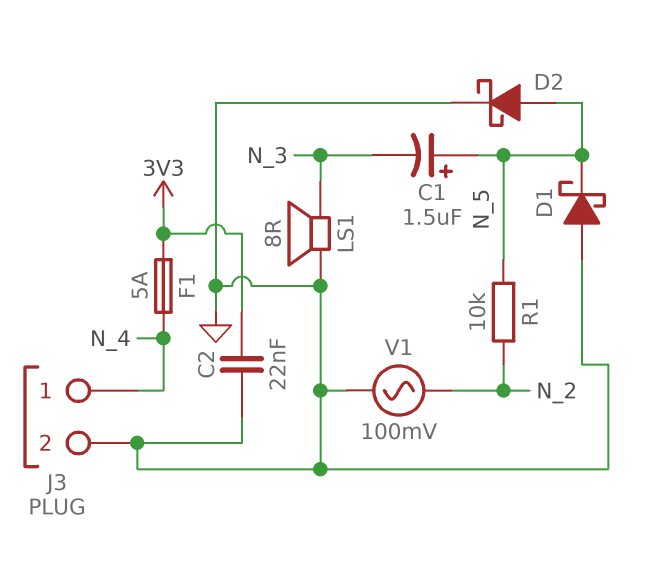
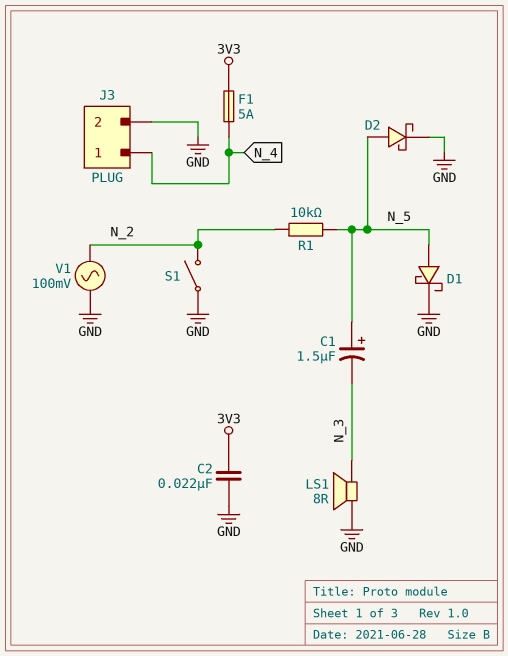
D1: schottky (A GND, K N_5) -> schottky (A N_5, K GND)
S1: none -> switch (GND, N_2)

